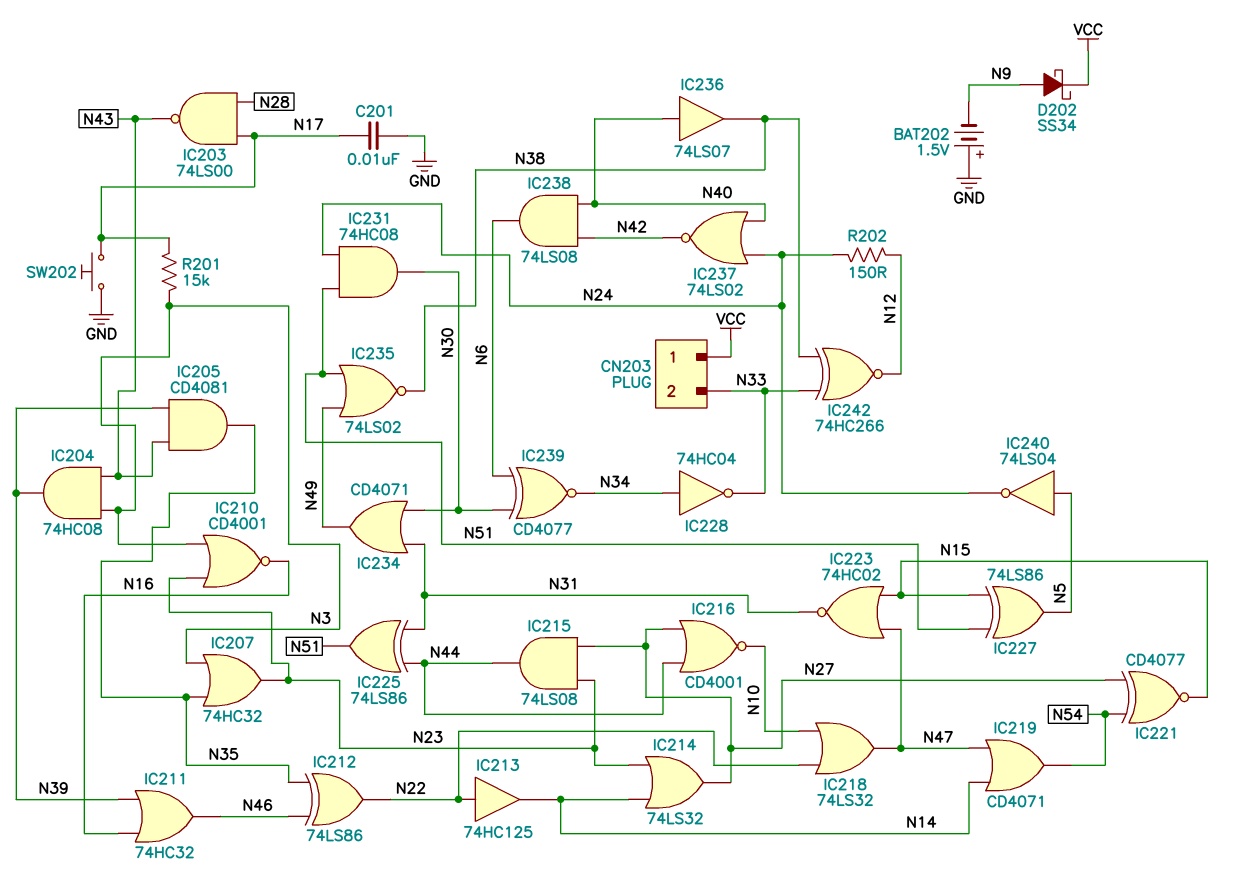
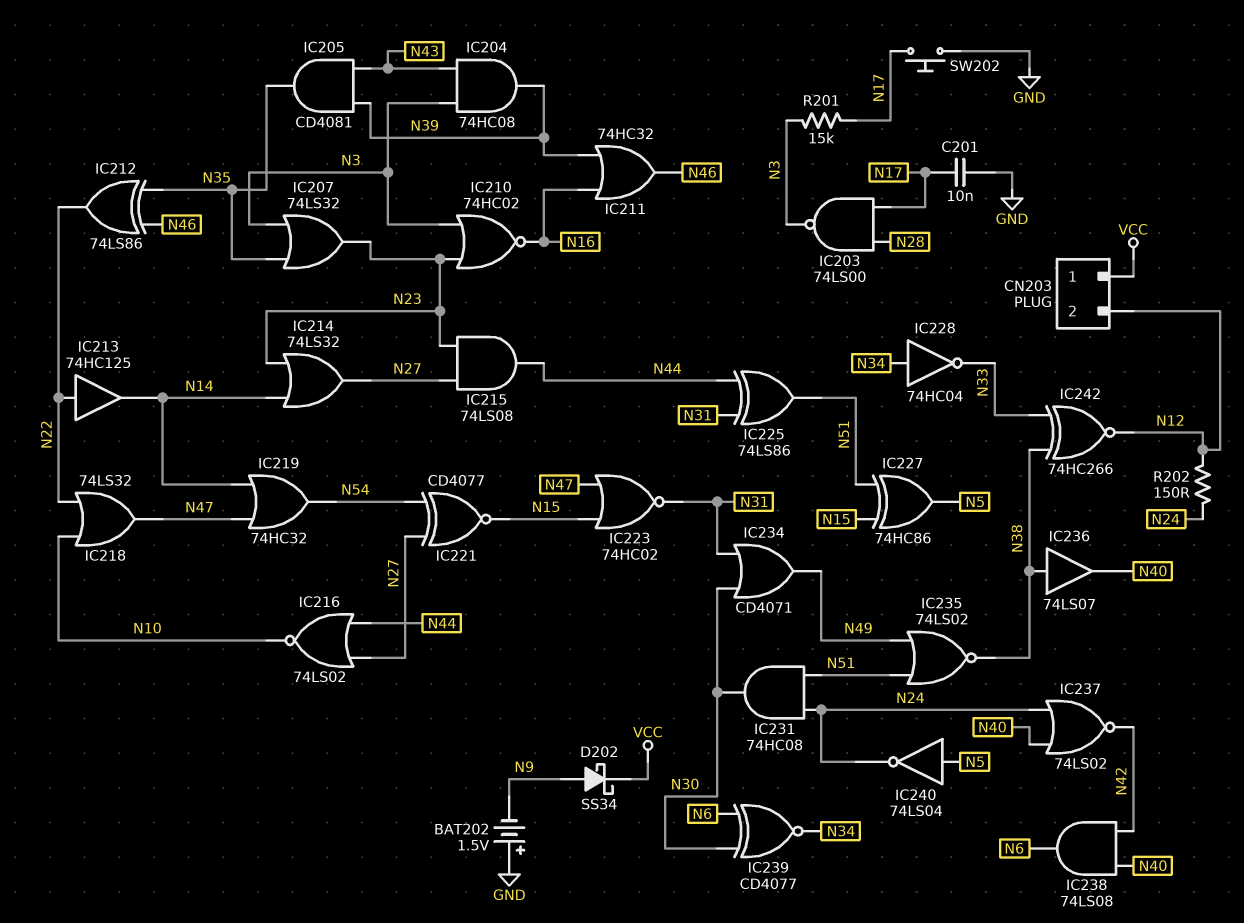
CN203 pin 2: N33 -> N12
IC203: NAND 74LS00 (in N17, in N28, out N43) -> NAND 74LS00 (in N17, in N28, out N3)
IC207: OR 74HC32 (in N3, in N35, out N23) -> OR 74LS32 (in N3, in N35, out N23)
IC210: NOR CD4001 (in N3, in N23, out N16) -> NOR 74HC02 (in N3, in N23, out N16)
IC216: NOR CD4001 (in N27, in N44, out N10) -> NOR 74LS02 (in N27, in N44, out N10)
IC219: OR CD4071 (in N14, in N47, out N54) -> OR 74HC32 (in N14, in N47, out N54)
IC227: XOR 74LS86 (in N15, in N51, out N5) -> XOR 74HC86 (in N15, in N51, out N5)
IC236: buffer 74LS07 (in N40, out N38) -> buffer 74LS07 (in N38, out N40)

